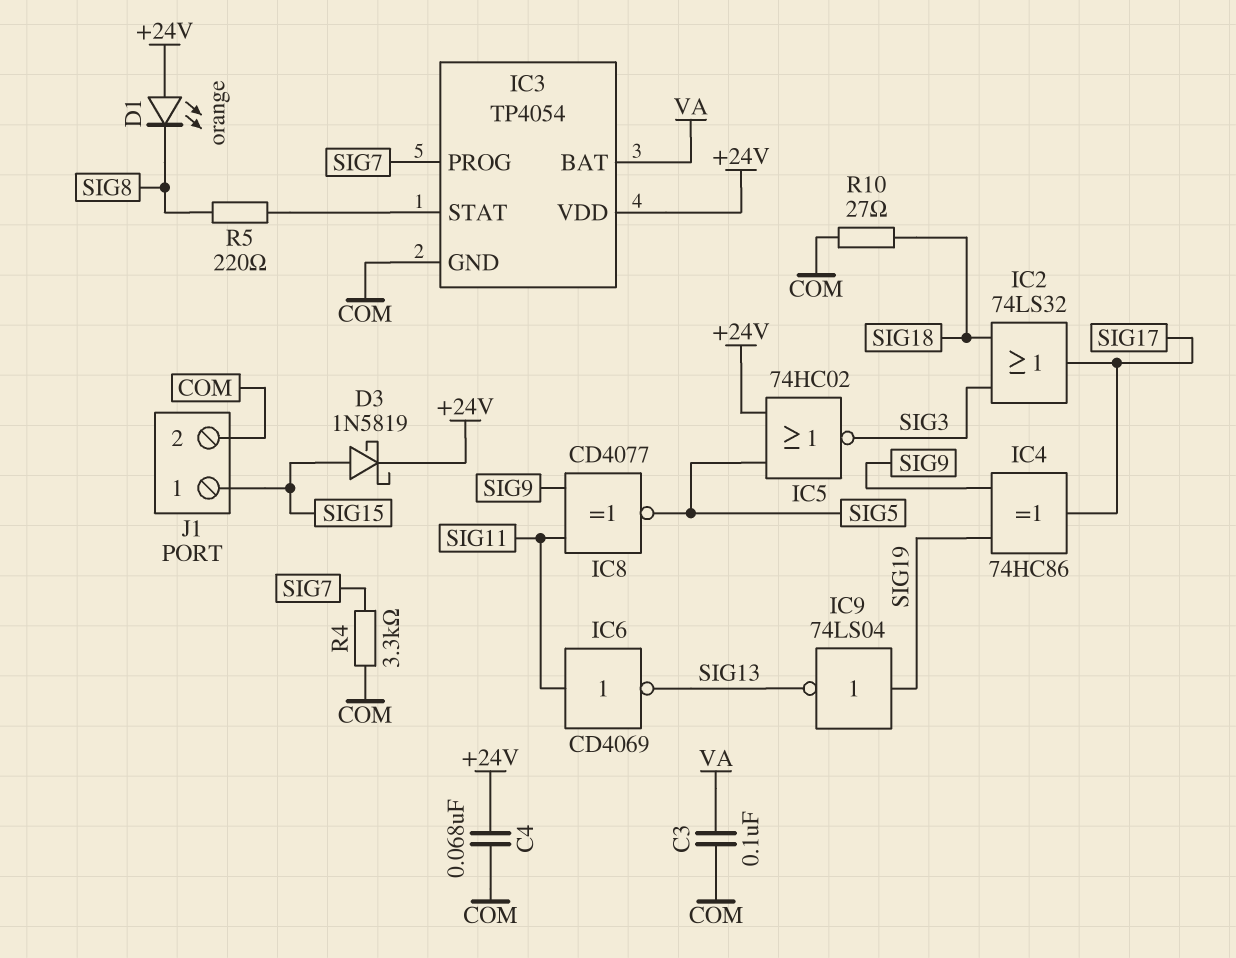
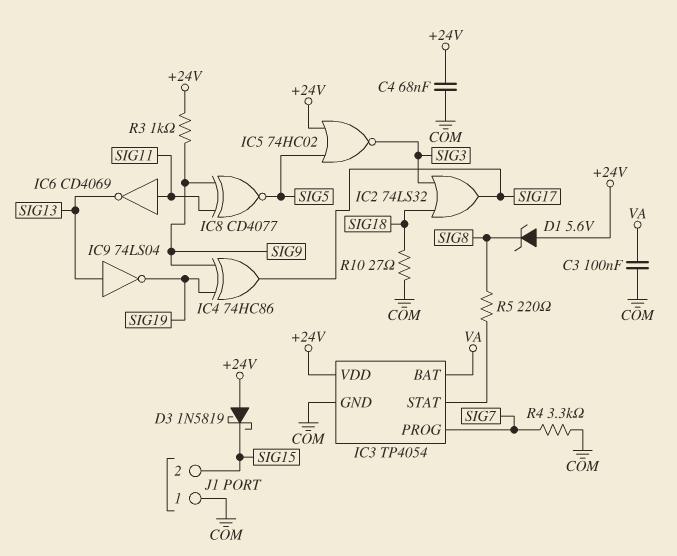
D1: LED orange (A +24V, K SIG8) -> zener 5.6V (A +24V, K SIG8)
D3: schottky 1N5819 (A SIG15, K +24V) -> schottky 1N5819 (A +24V, K SIG15)
IC9: NOT 74LS04 (in SIG19, out SIG13) -> NOT 74LS04 (in SIG13, out SIG19)
J1 pin 1: SIG15 -> COM
J1 pin 2: COM -> SIG15
R3: none -> 1k (+24V, SIG9)

